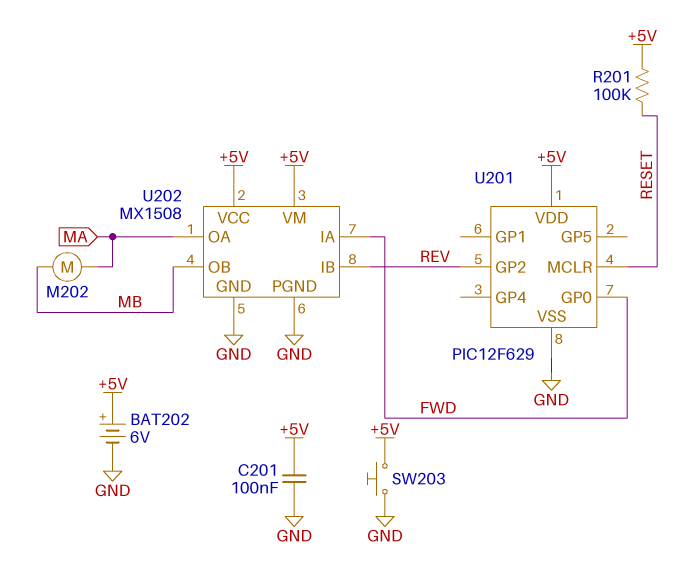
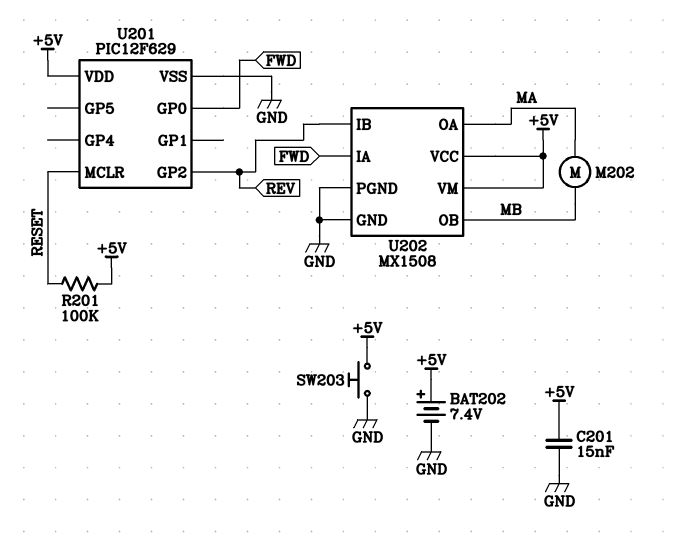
BAT202: 6V (plus +5V, minus GND) -> 7.4V (plus +5V, minus GND)
C201: 100nF (+5V, GND) -> 15nF (+5V, GND)

